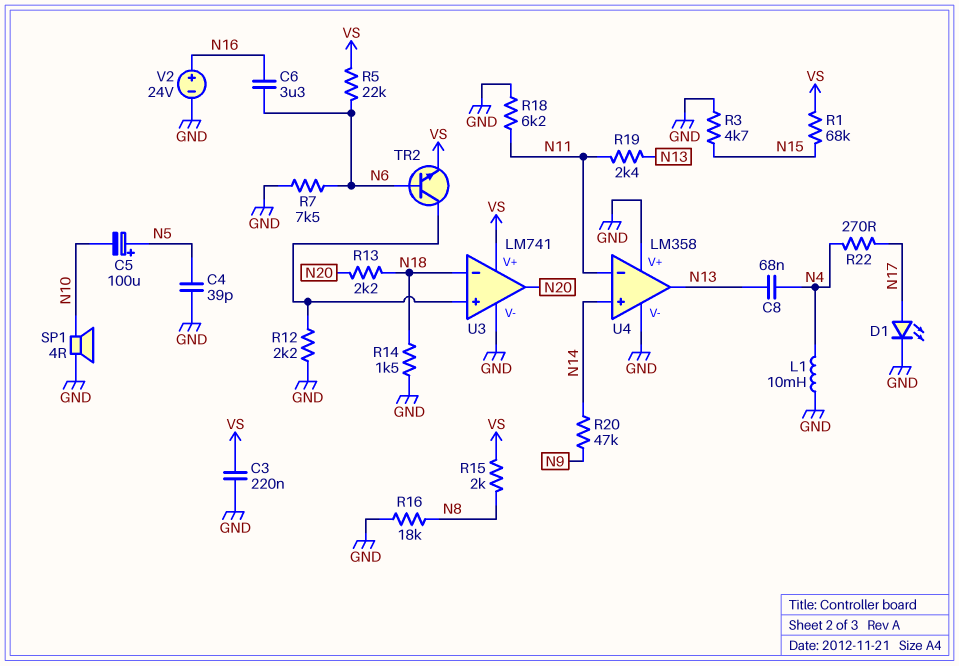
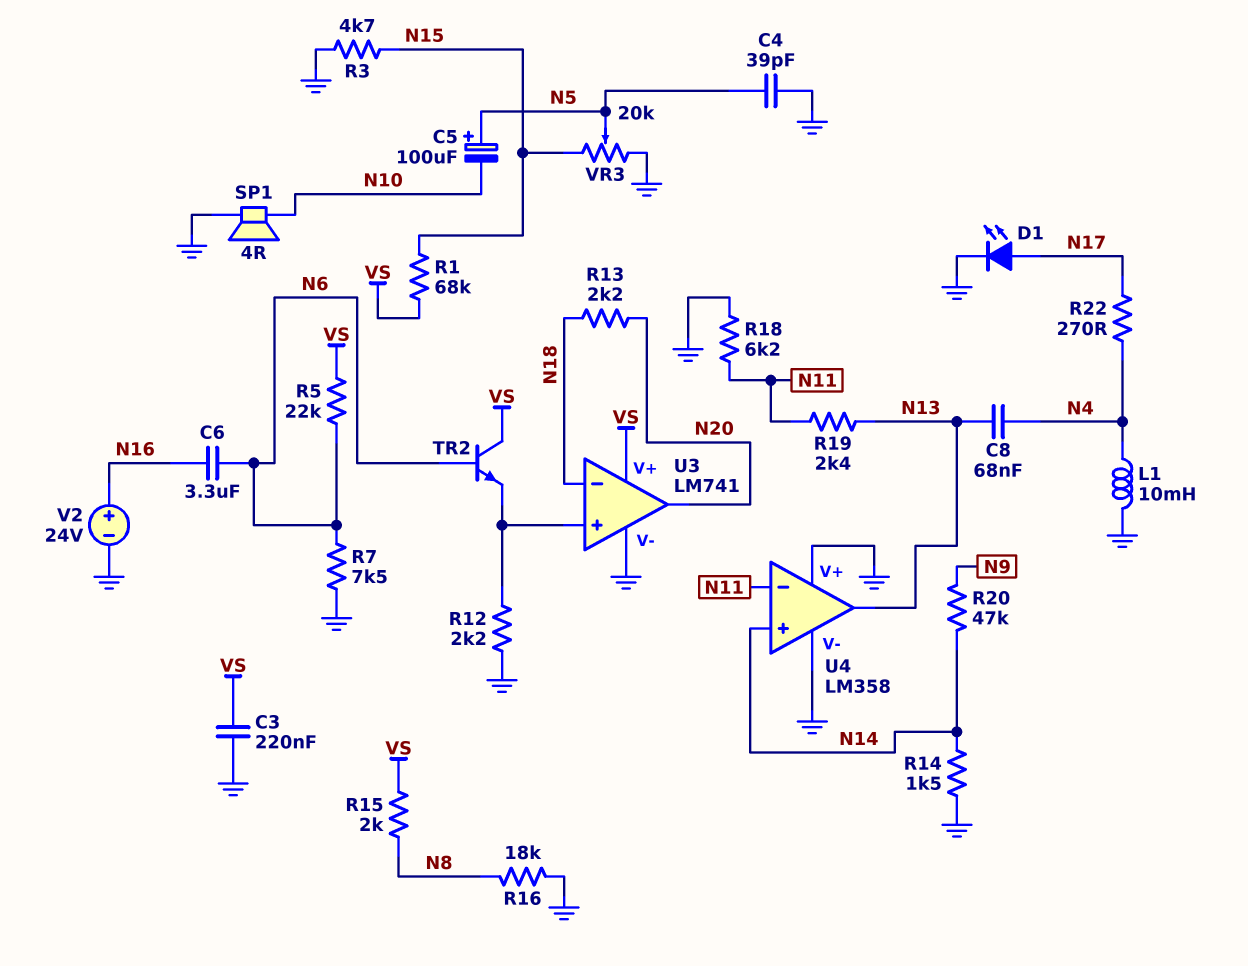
R14: 1.5k (GND, N18) -> 1.5k (GND, N14)
TR2: NPN (B N6, C U3/in+, E VS) -> NPN (B N6, C VS, E U3/in+)
VR3: none -> 20k (GND, N15, wiper N5)

